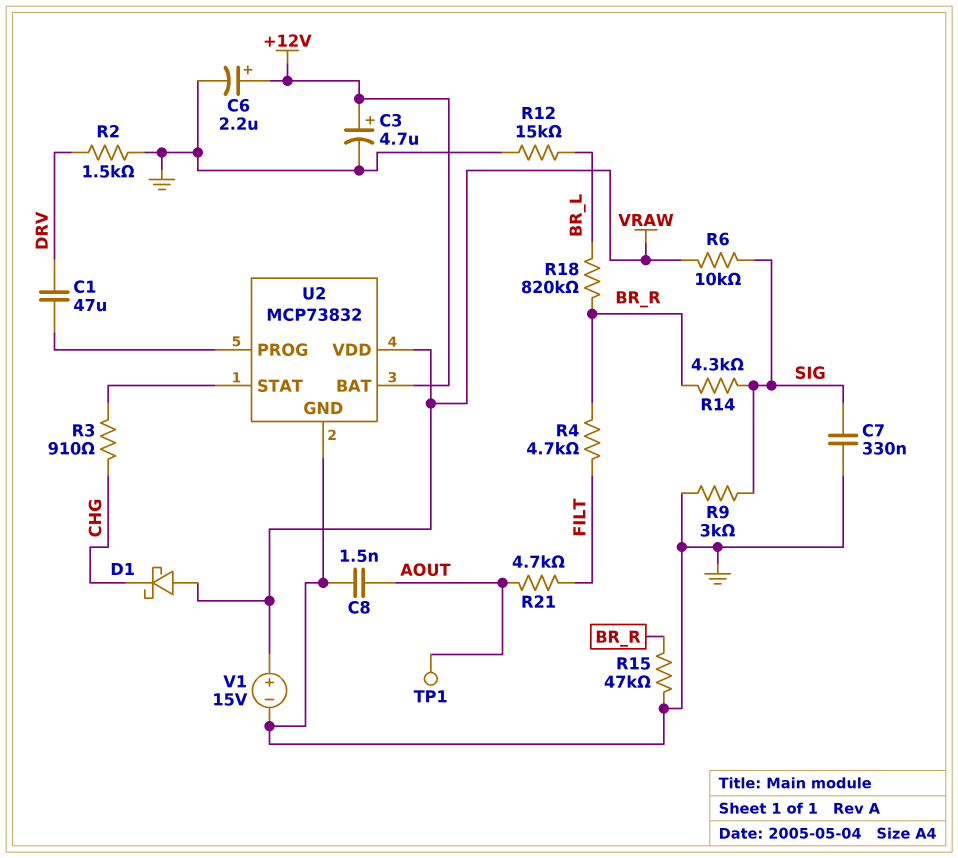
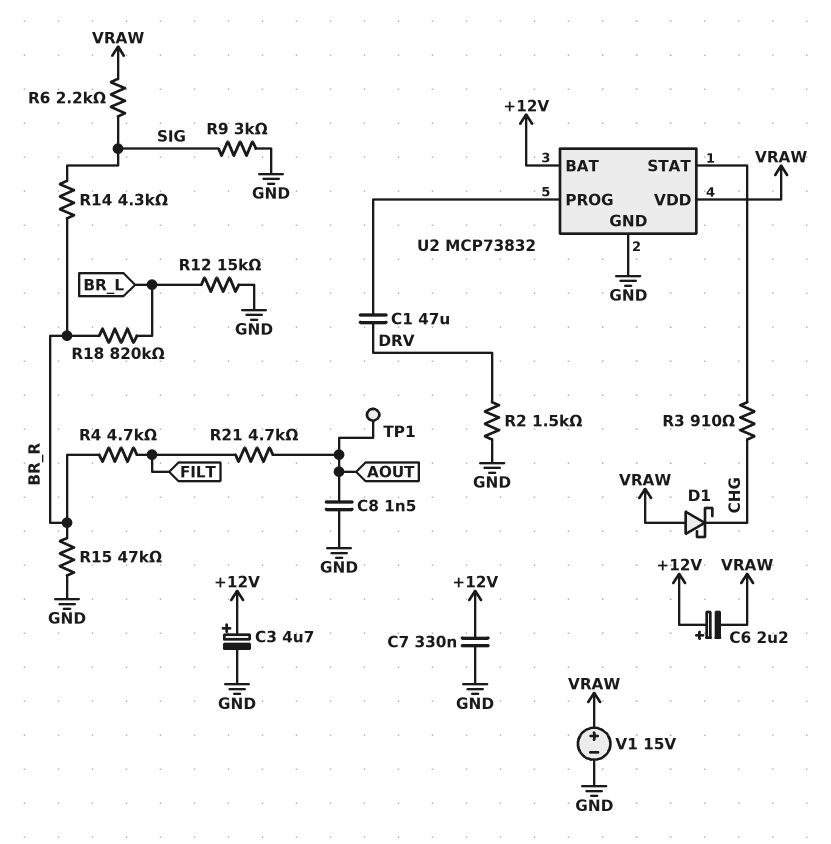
C6: 2.2uF (plus +12V, minus GND) -> 2.2uF (plus +12V, minus VRAW)
C7: 330nF (GND, SIG) -> 330nF (+12V, GND)
R6: 10k (SIG, VRAW) -> 2.2k (SIG, VRAW)

